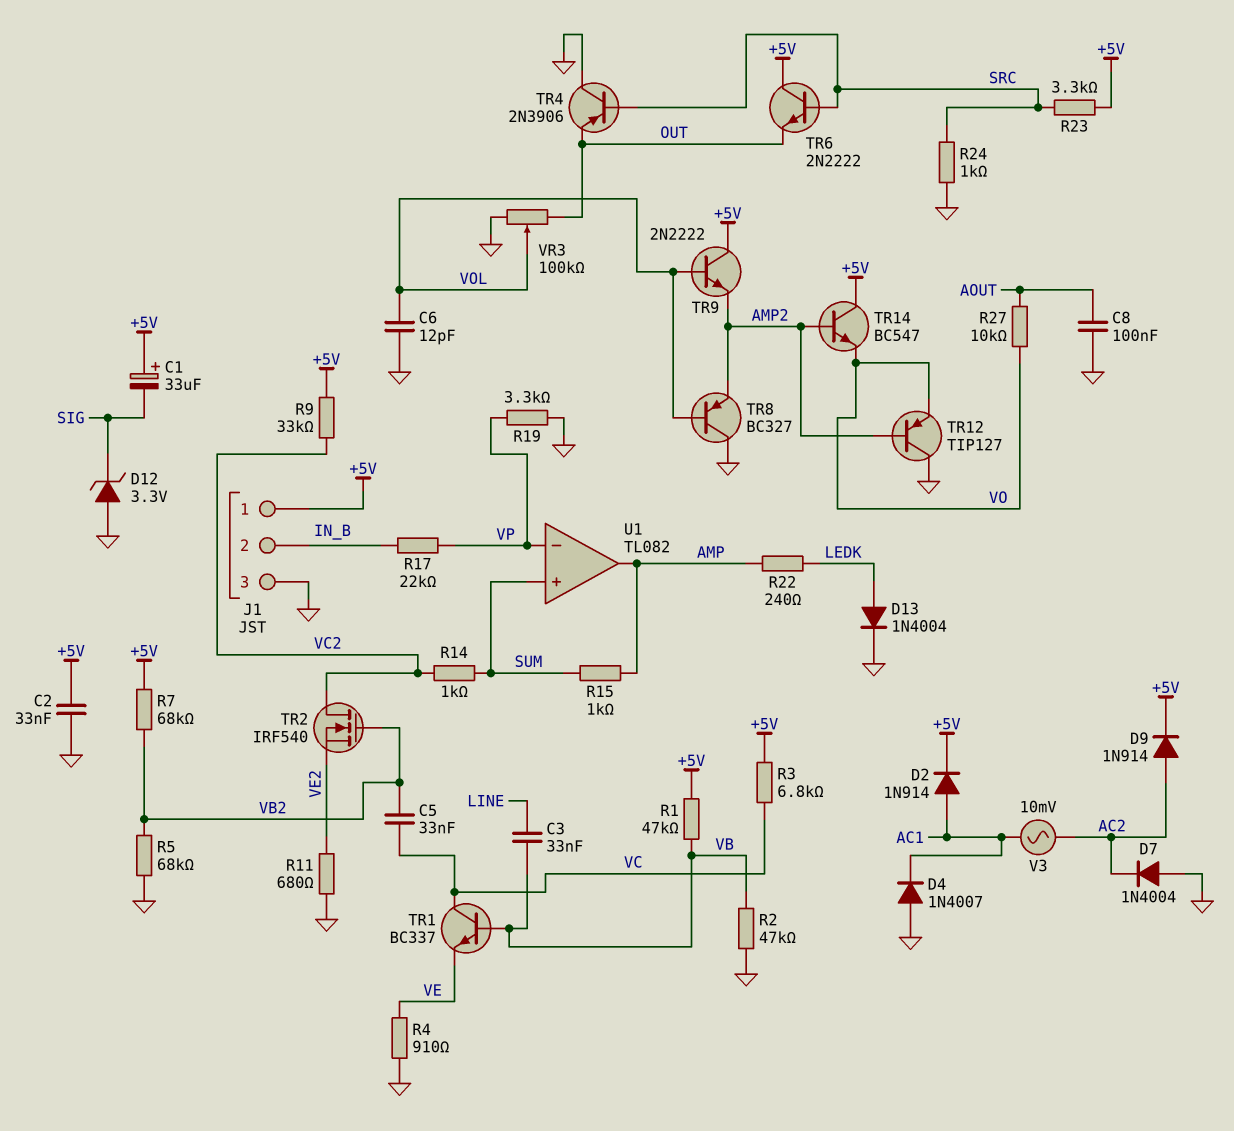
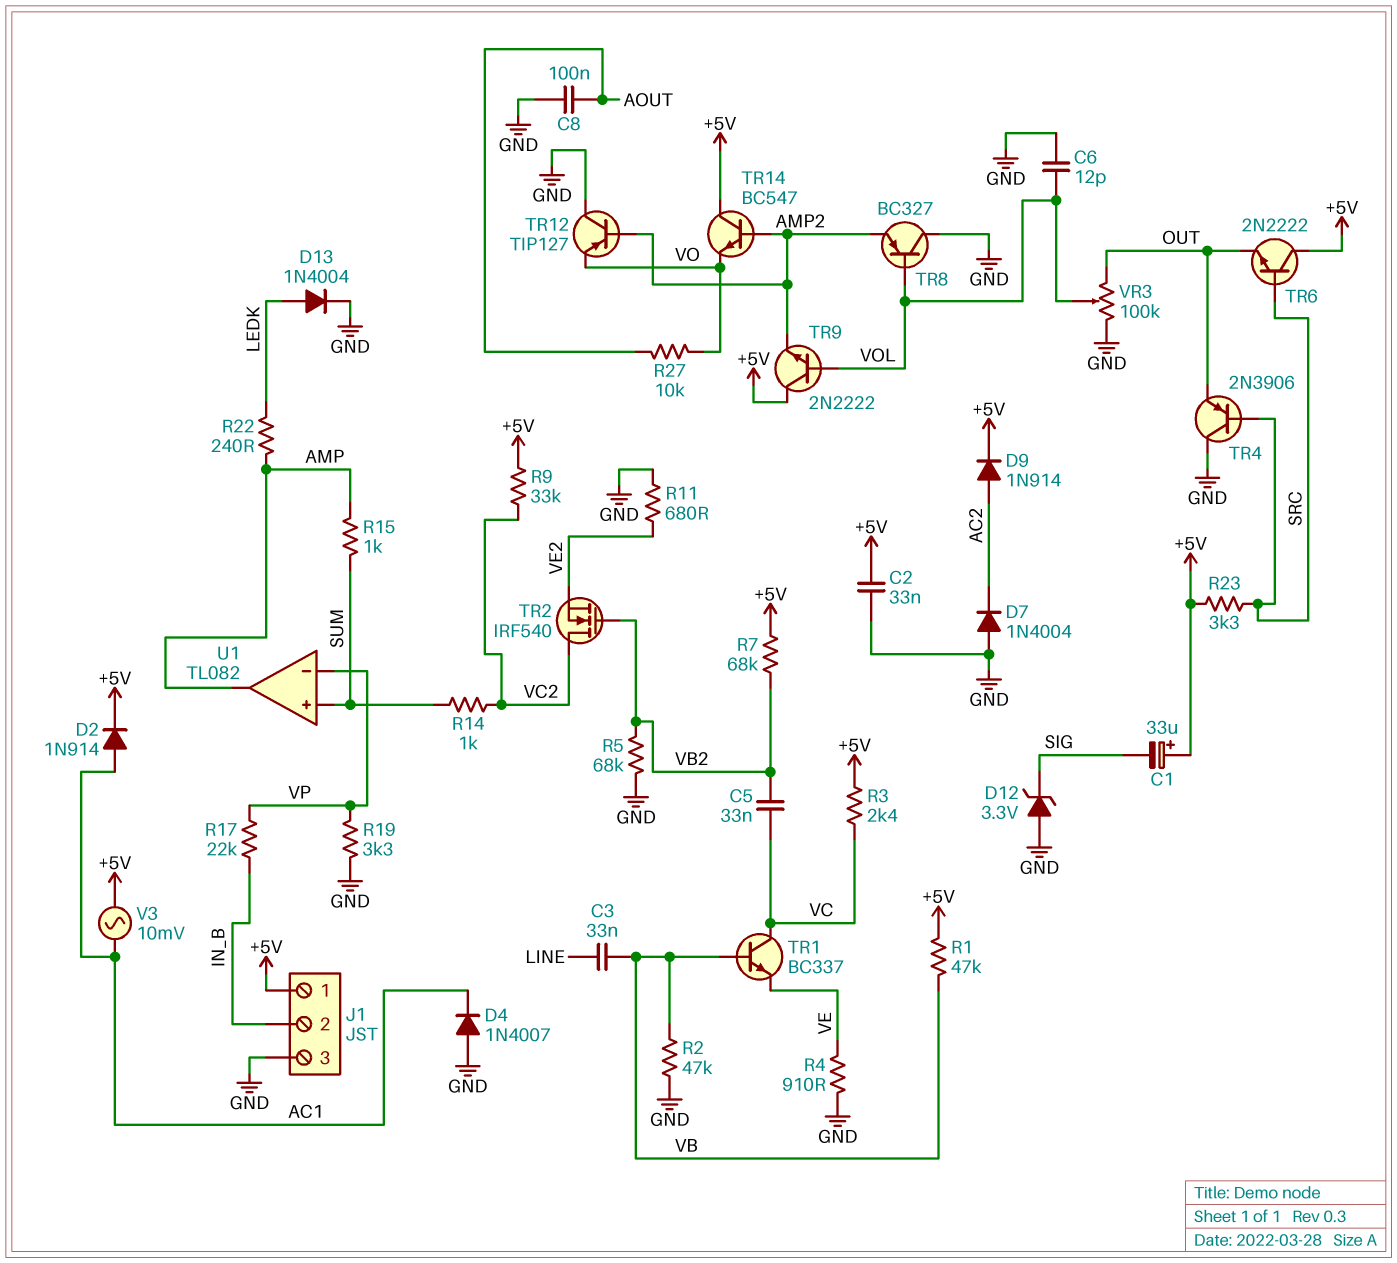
R3: 6.8k (+5V, VC) -> 2.4k (+5V, VC)
R24: 1k (GND, SRC) -> none
V3: AC 10mV (AC1, AC2) -> AC 10mV (+5V, AC1)

